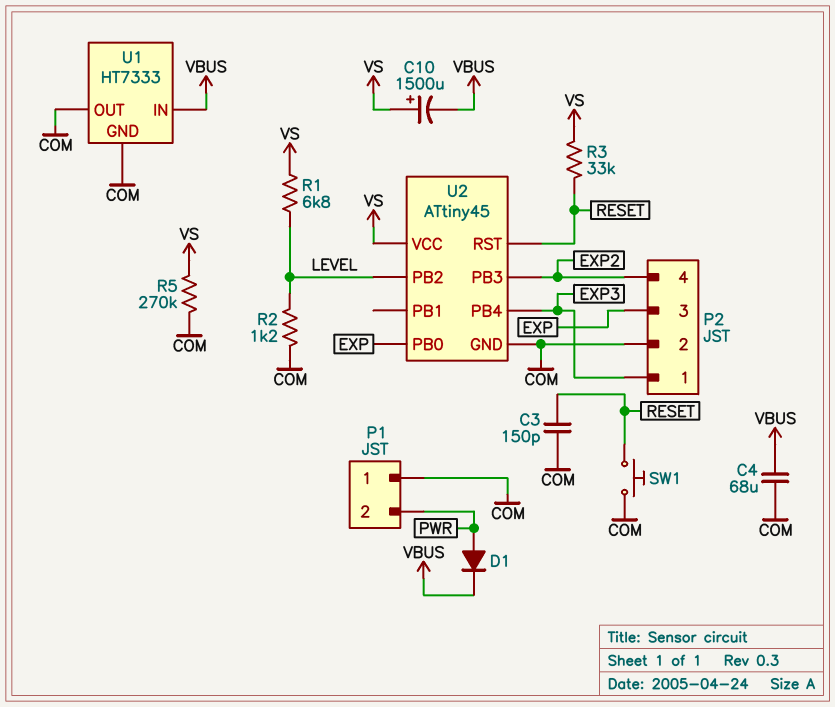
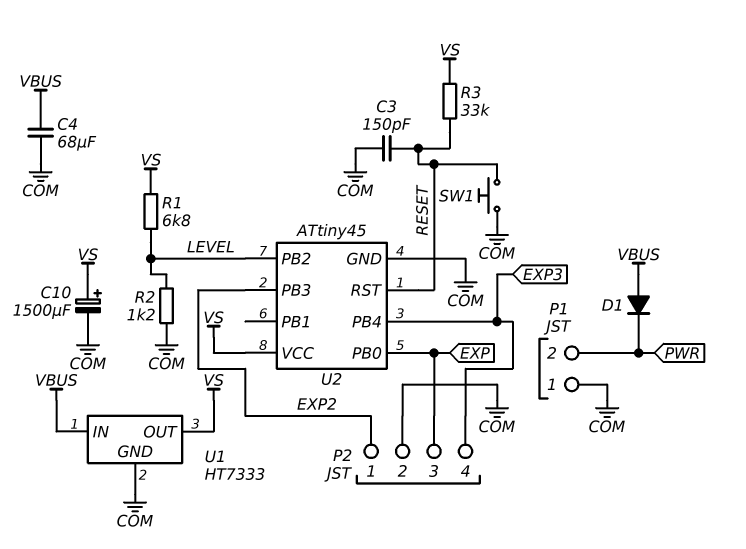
C10: 1500uF (plus VS, minus VBUS) -> 1500uF (plus VS, minus COM)
D1: diode (A PWR, K VBUS) -> diode (A VBUS, K PWR)
P2 pin 1: EXP3 -> EXP2
P2 pin 4: EXP2 -> EXP3
R5: 270k (COM, VS) -> none
U1 pin OUT: COM -> VS

